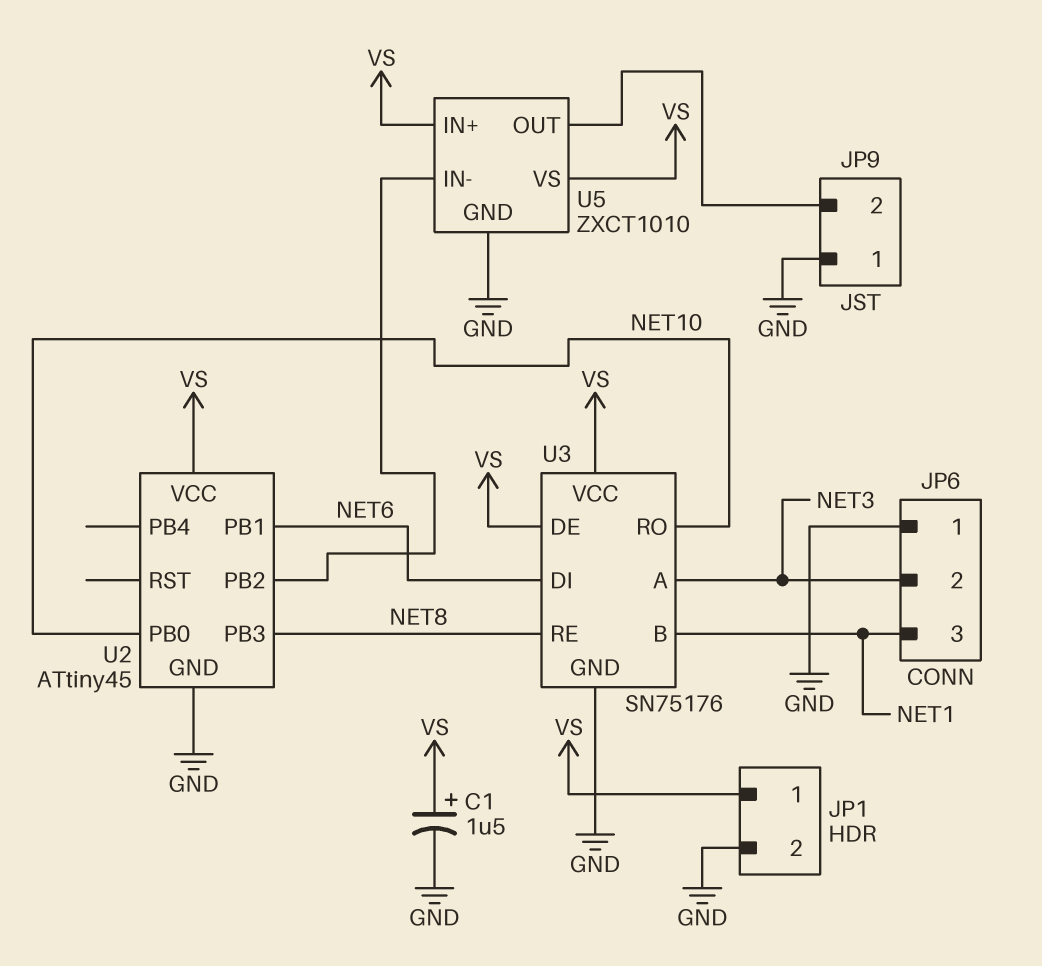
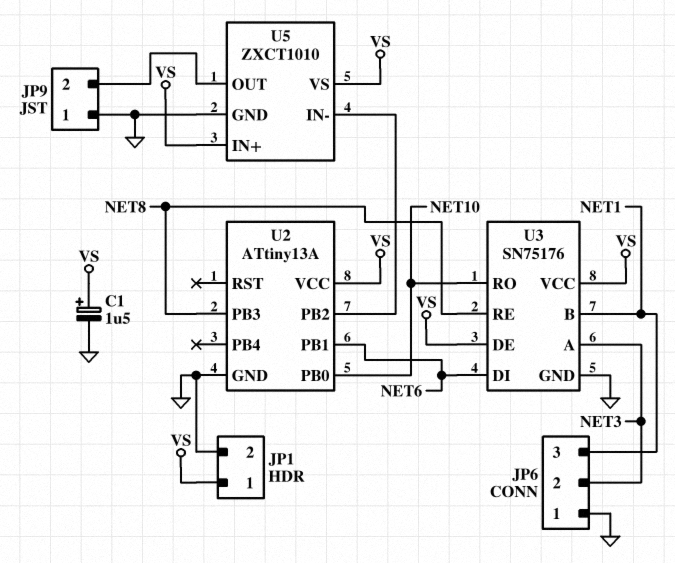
U2: ATtiny45 -> ATtiny13A

